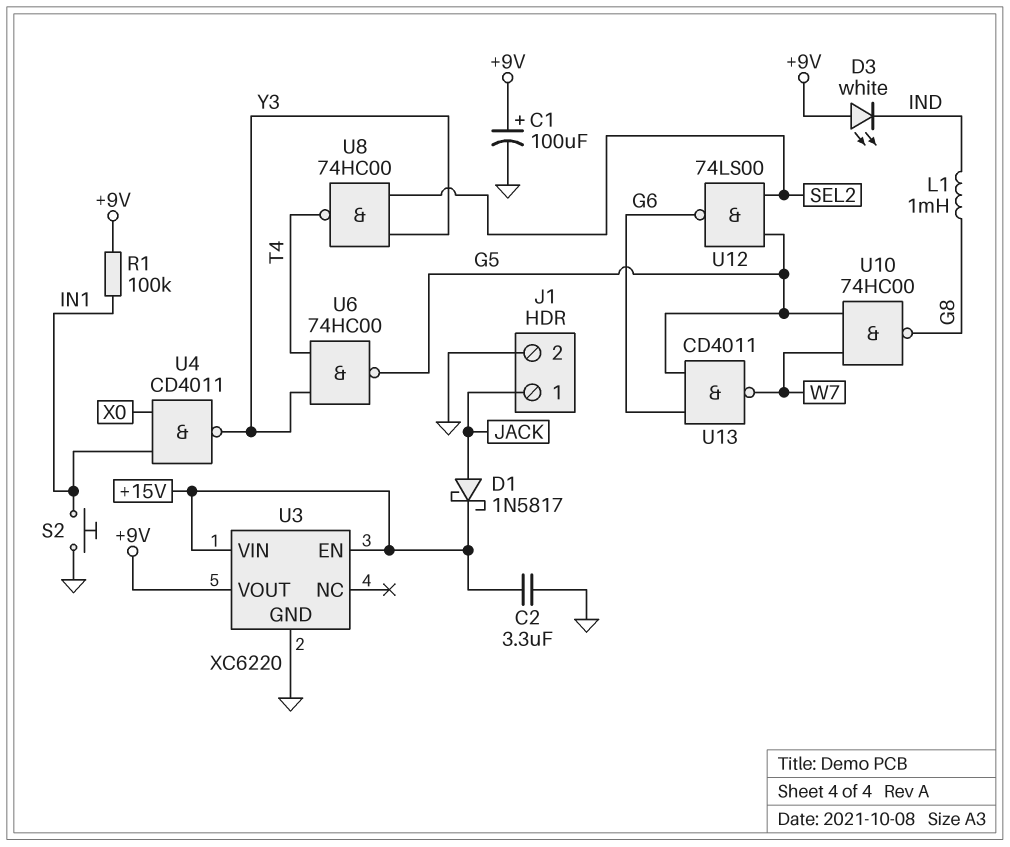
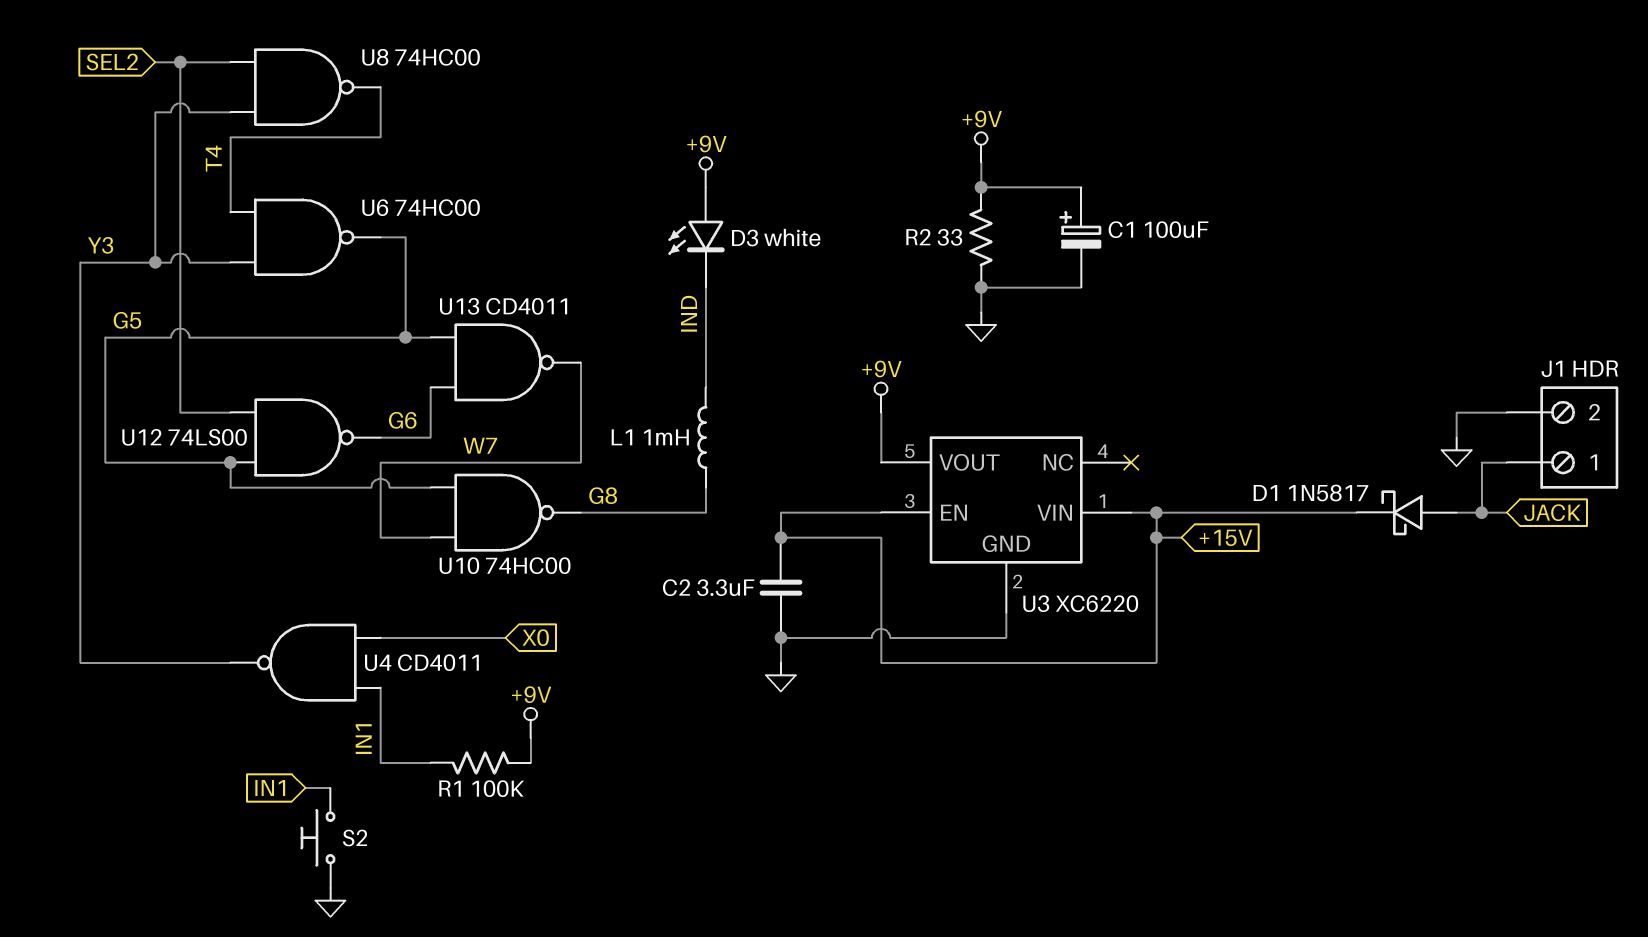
R2: none -> 33 (+9V, GND)

